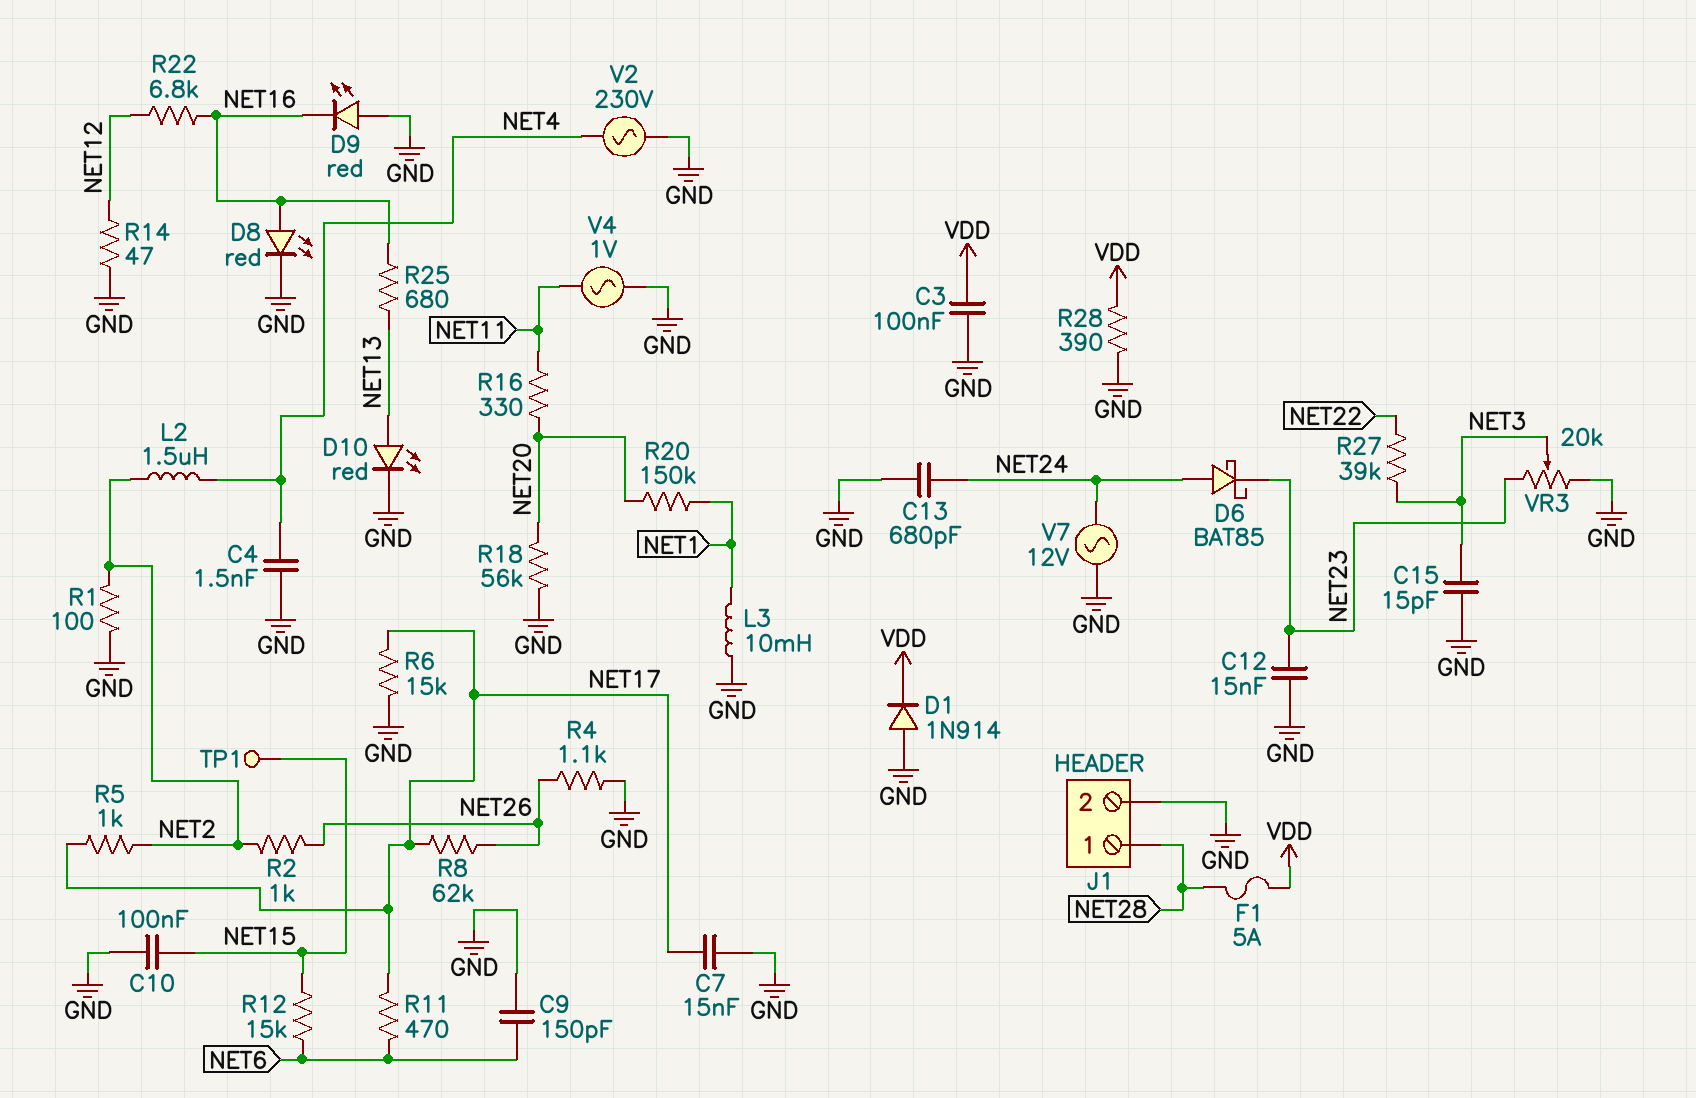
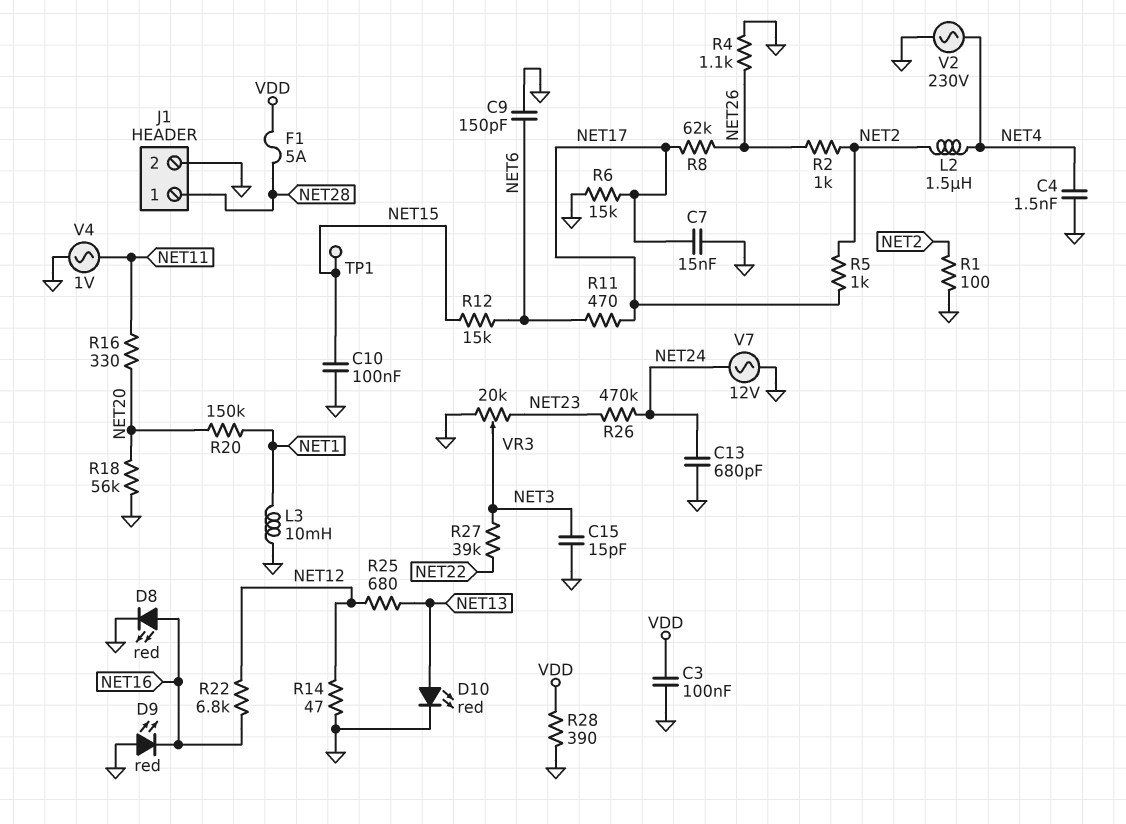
C12: 15nF (GND, NET23) -> none
D1: diode 1N914 (A GND, K VDD) -> none
D6: schottky BAT85 (A NET24, K NET23) -> none
R25: 680 (NET13, NET16) -> 680 (NET12, NET13)
R26: none -> 470k (NET23, NET24)

